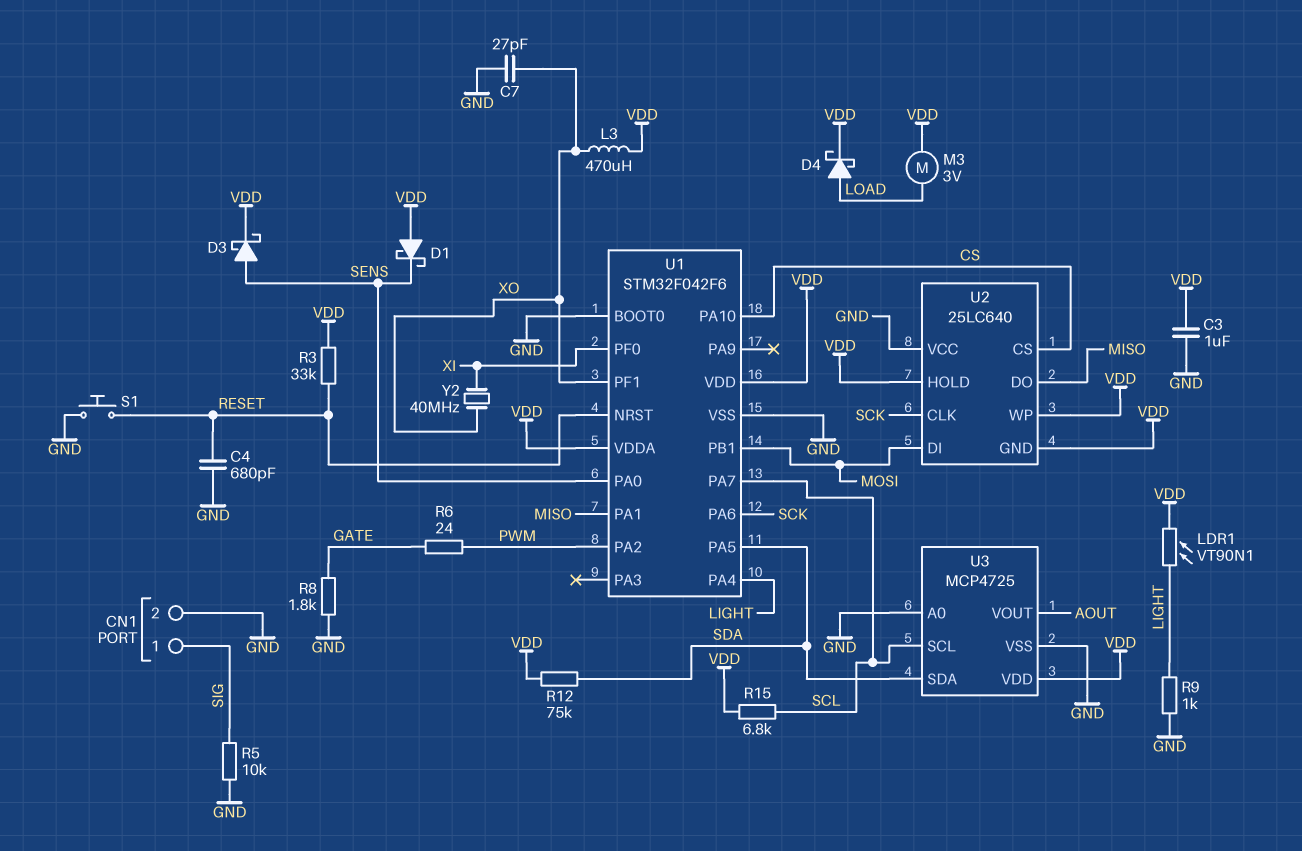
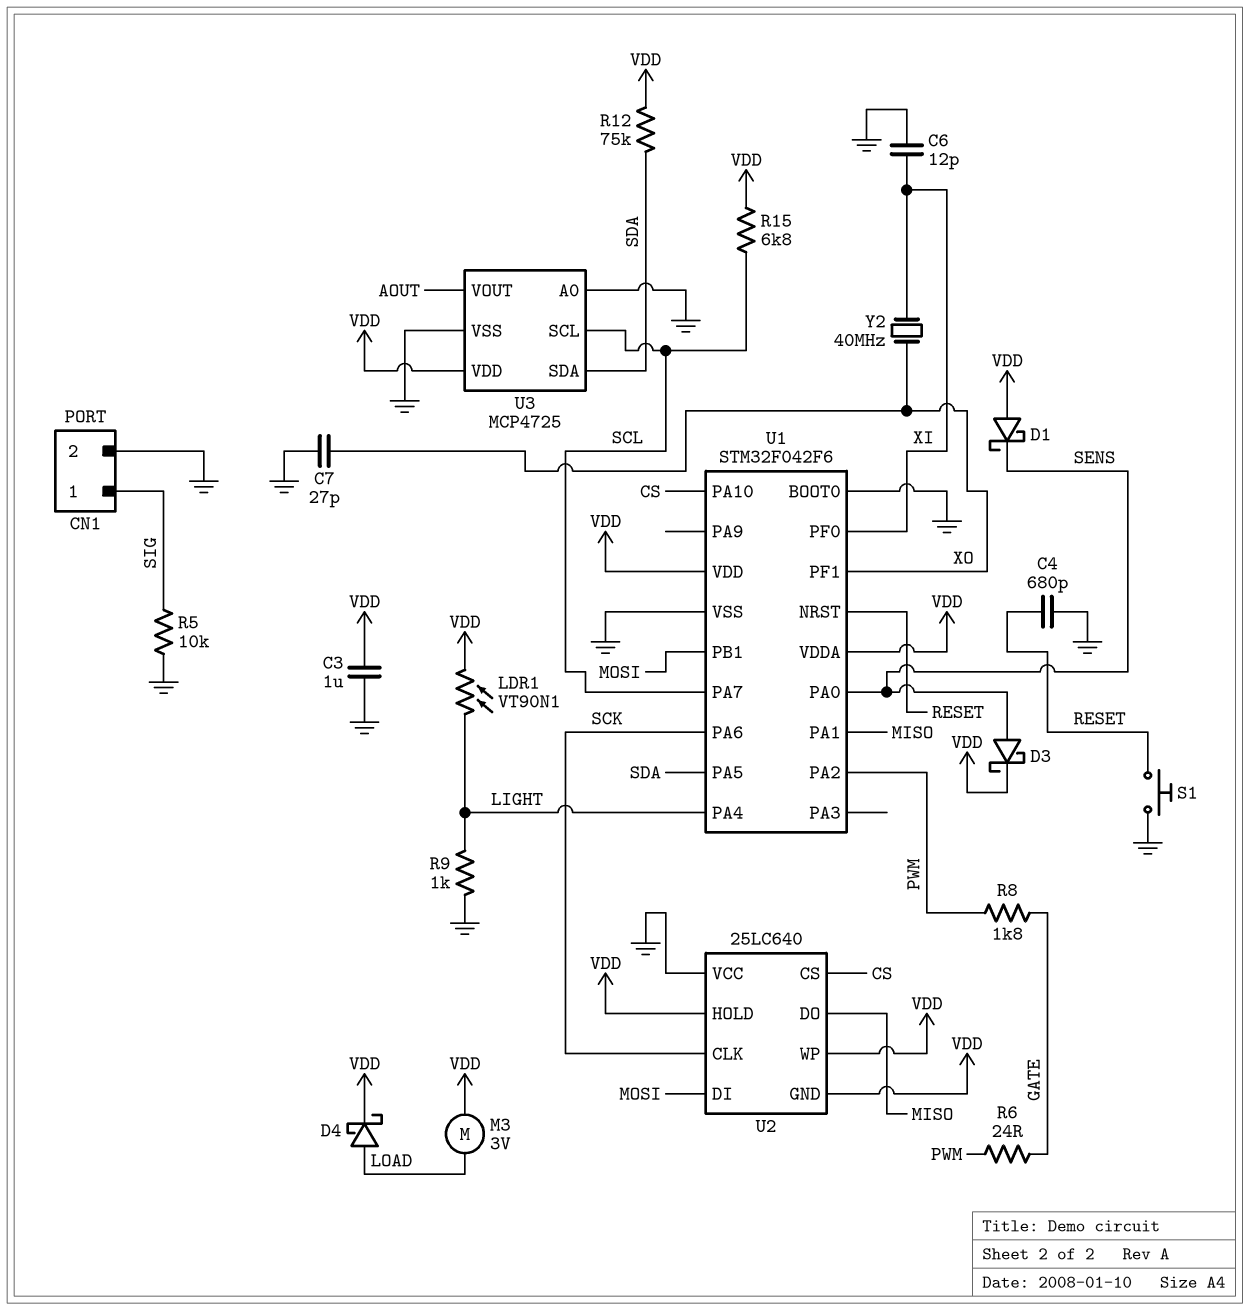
C6: none -> 12pF (GND, XI)
L3: 470uH (VDD, XO) -> none
R3: 33k (RESET, VDD) -> none
R8: 1.8k (GATE, GND) -> 1.8k (GATE, PWM)

